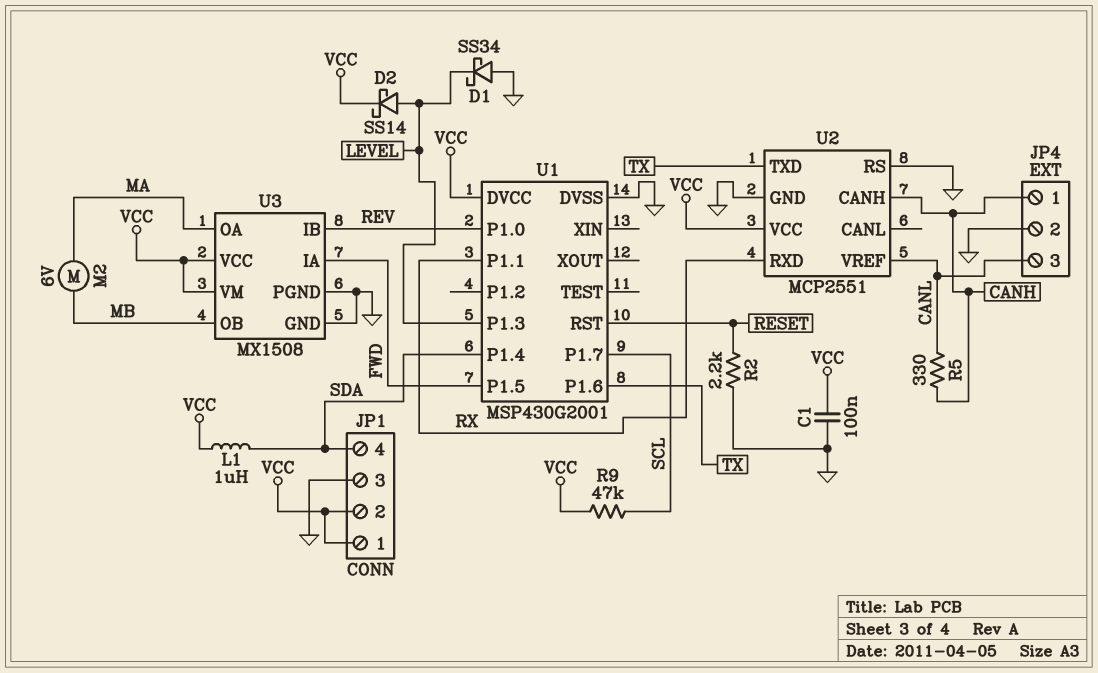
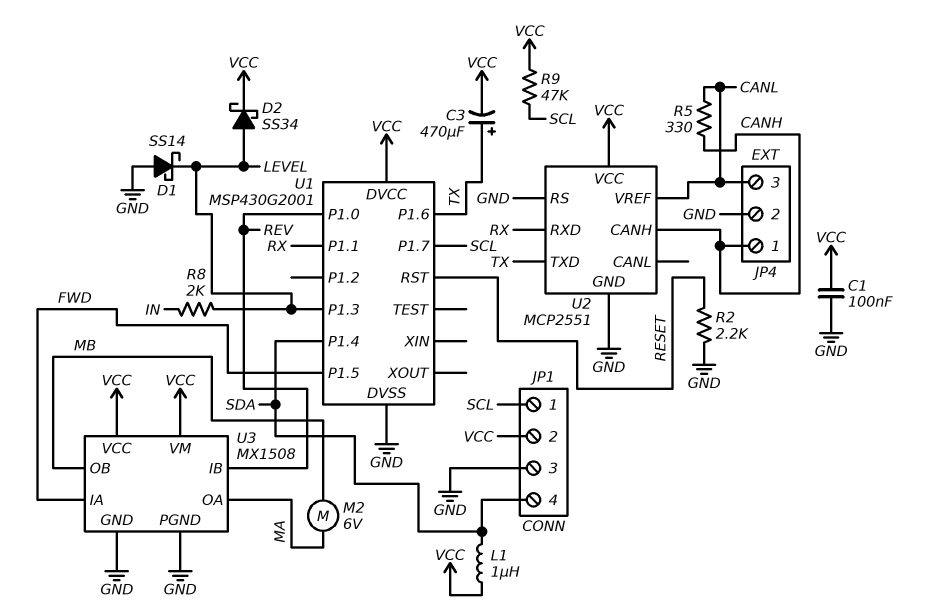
C3: none -> 470uF (plus TX, minus VCC)
D1: schottky SS34 (A GND, K LEVEL) -> schottky SS14 (A GND, K LEVEL)
D2: schottky SS14 (A LEVEL, K VCC) -> schottky SS34 (A LEVEL, K VCC)
JP1 pin 1: VCC -> SCL
R8: none -> 2k (IN, LEVEL)

